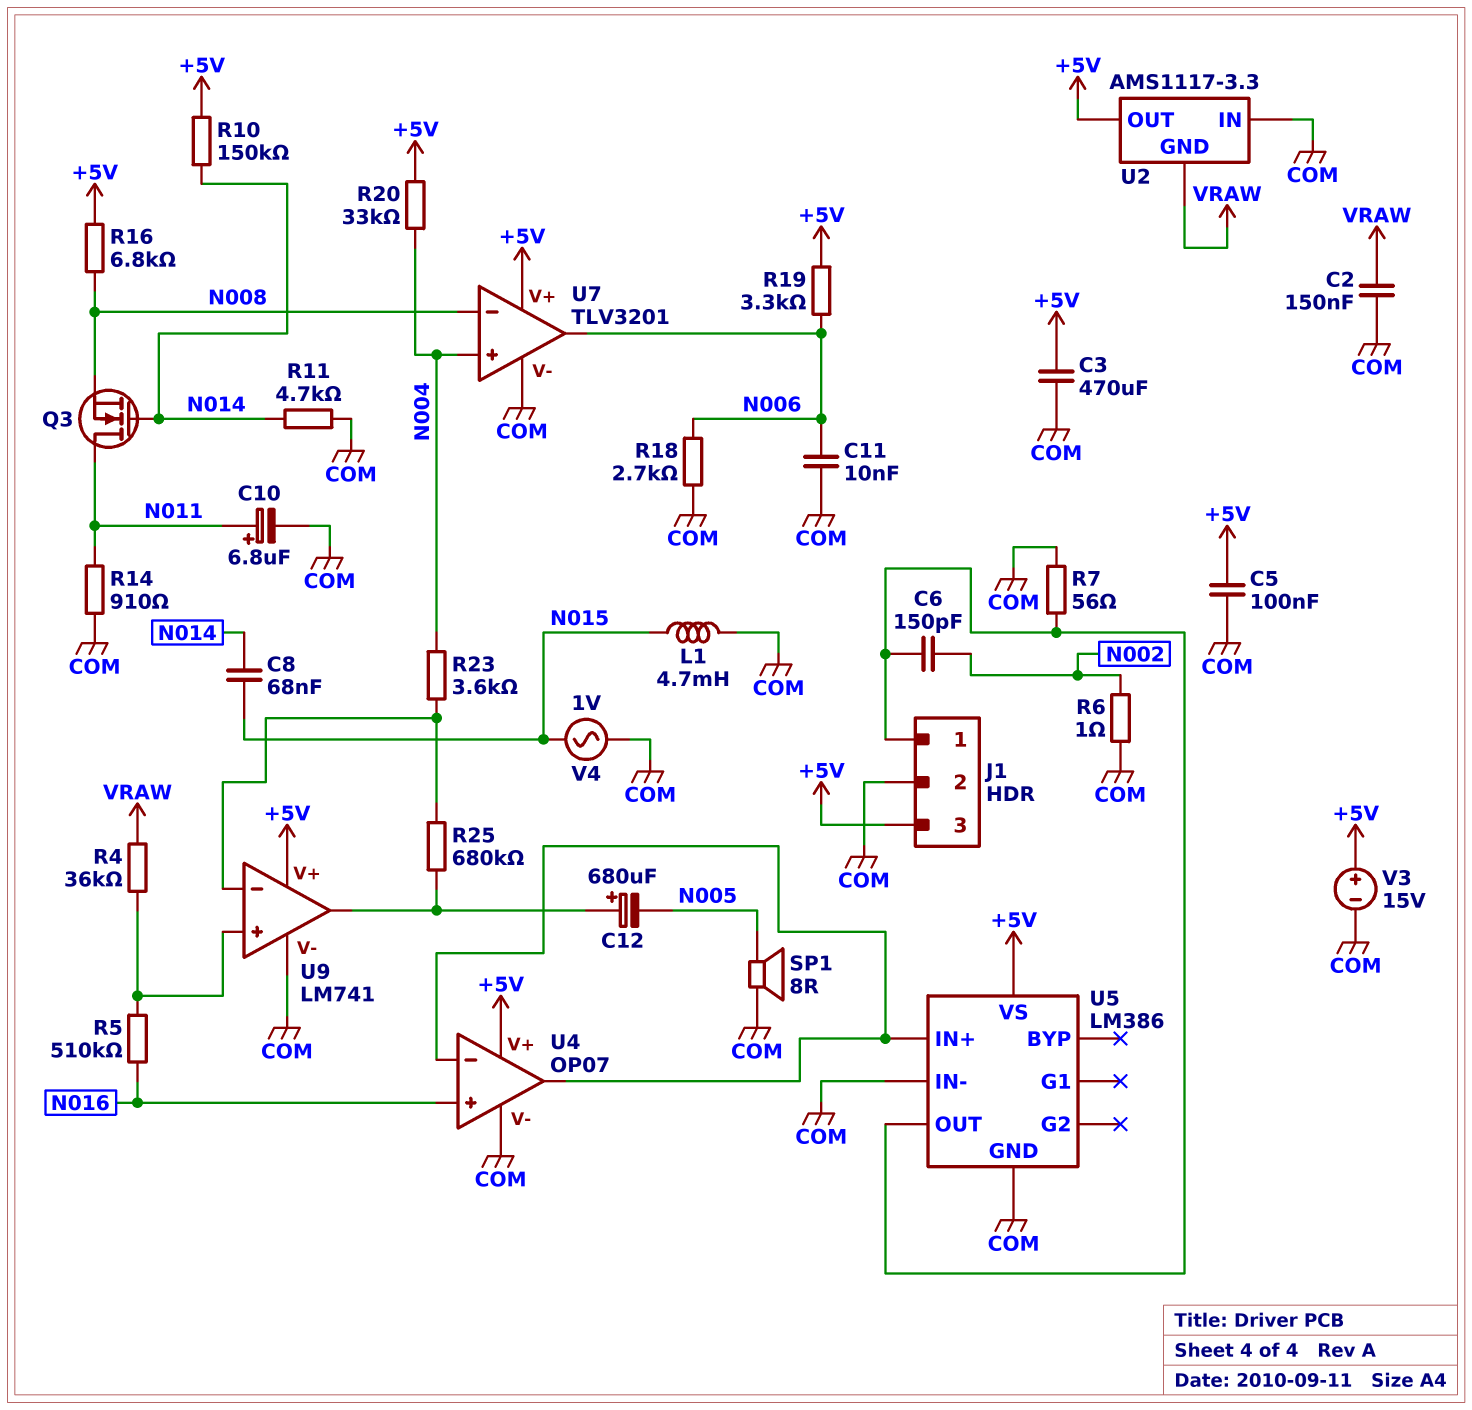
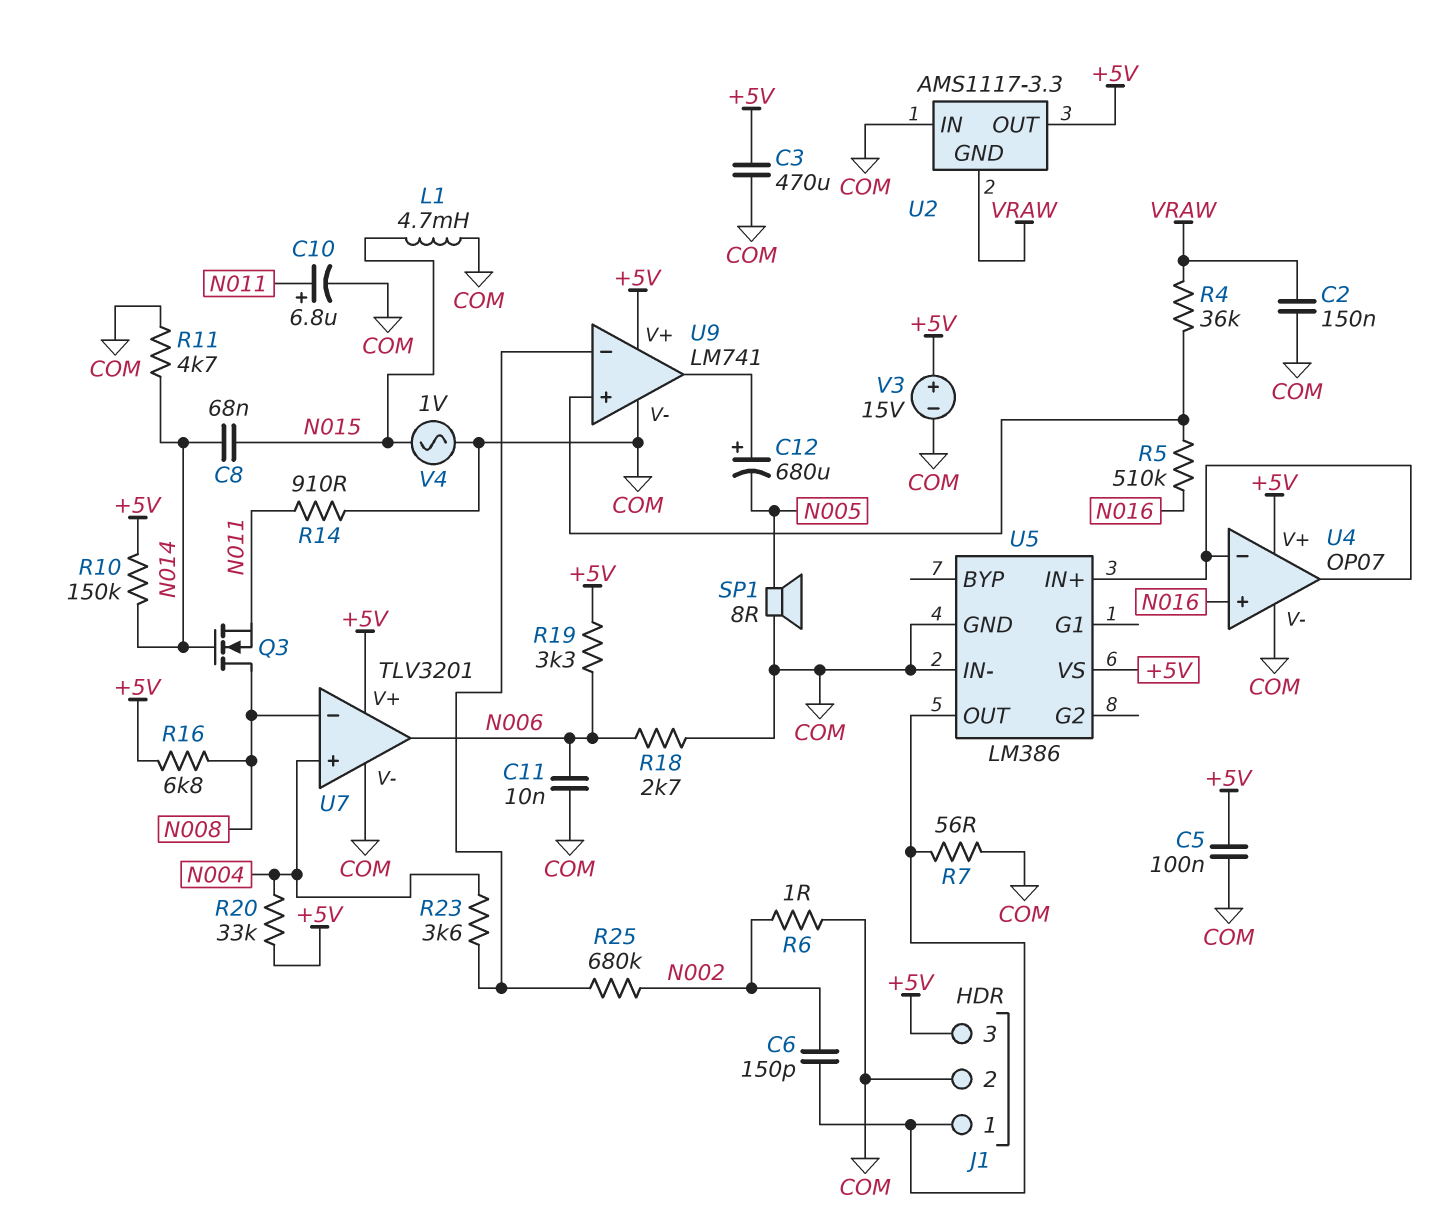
Q3: NMOS (G N014, D N011, S N008) -> NMOS (G N014, D N008, S N011)
R25: 680k (U9/in-, U9/out) -> 680k (N002, U9/in-)

